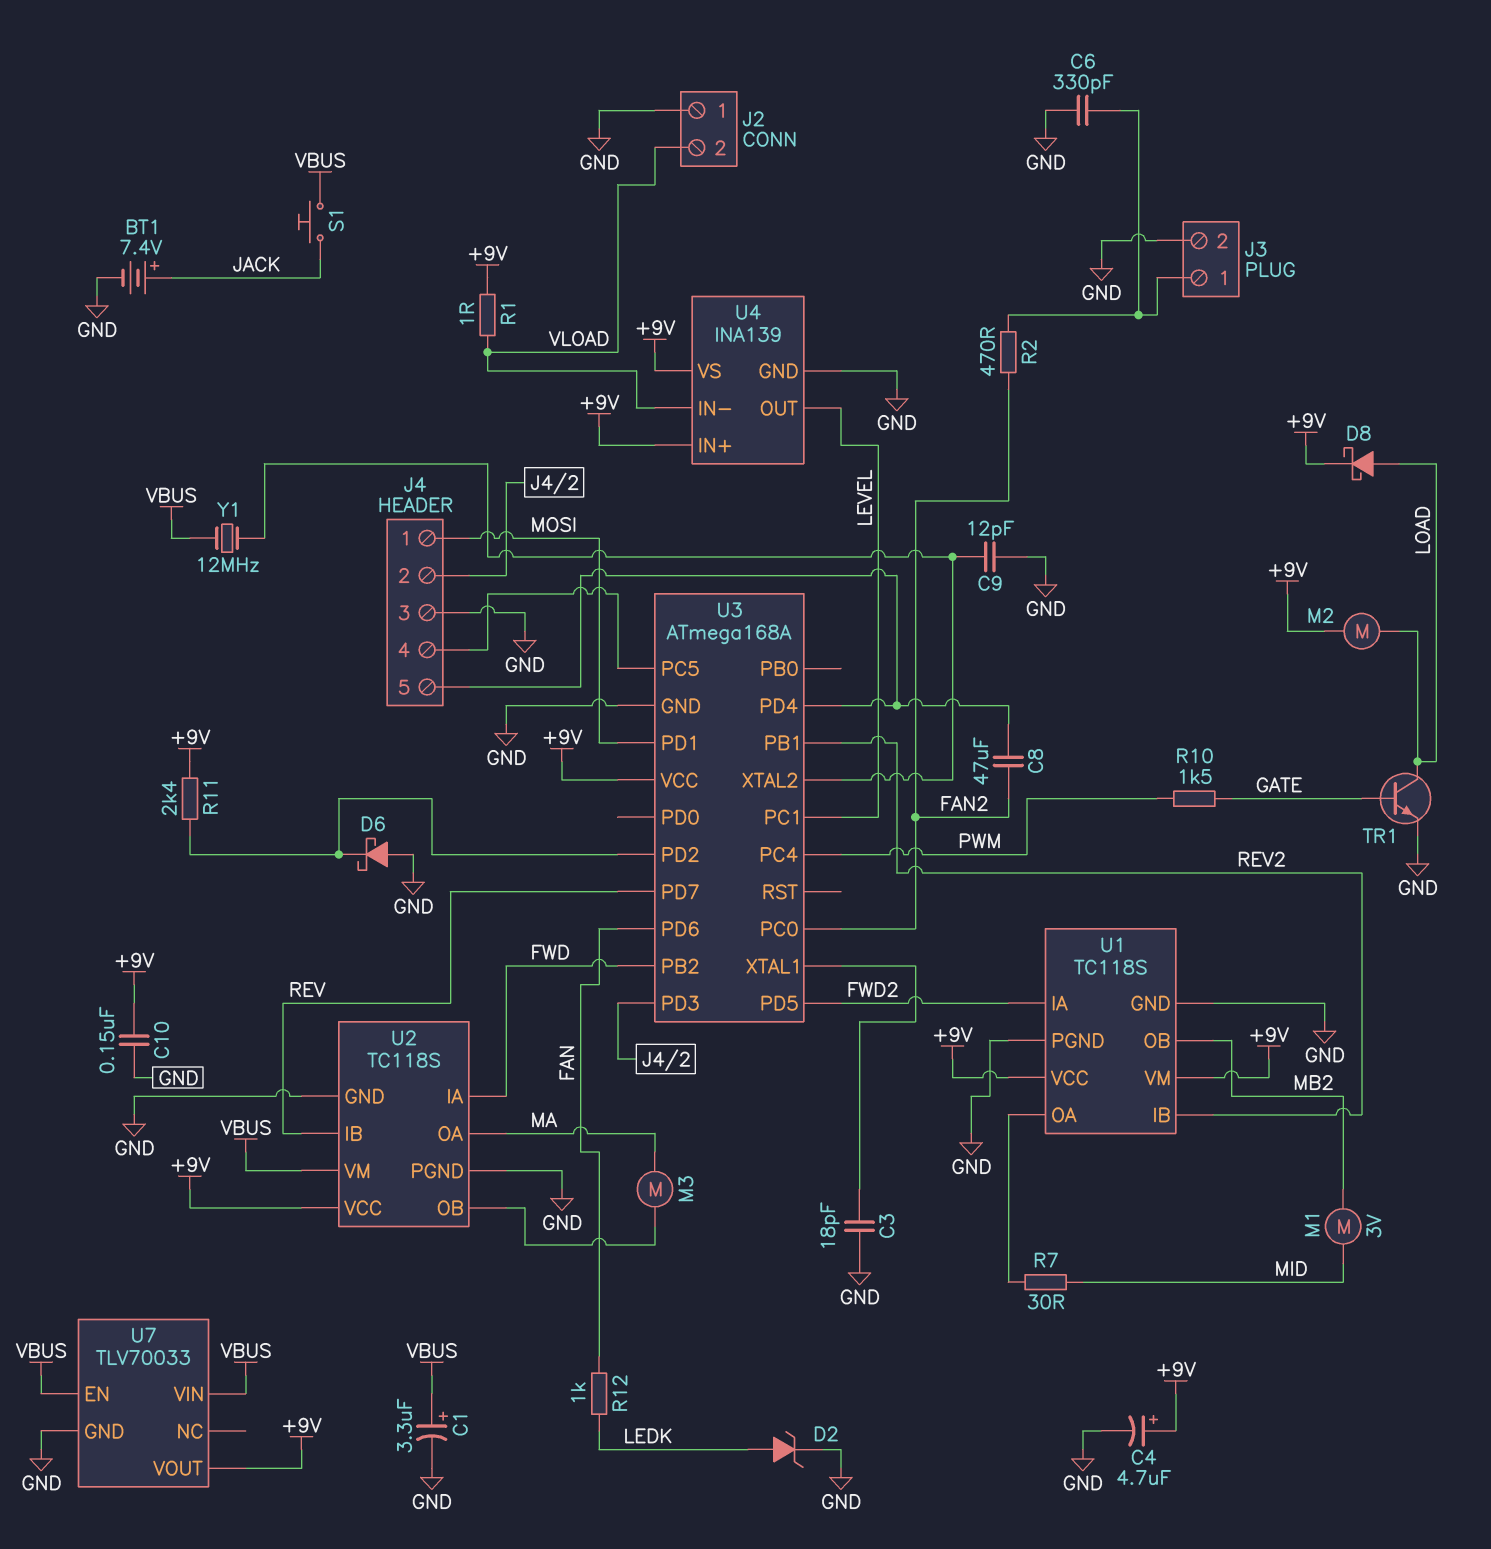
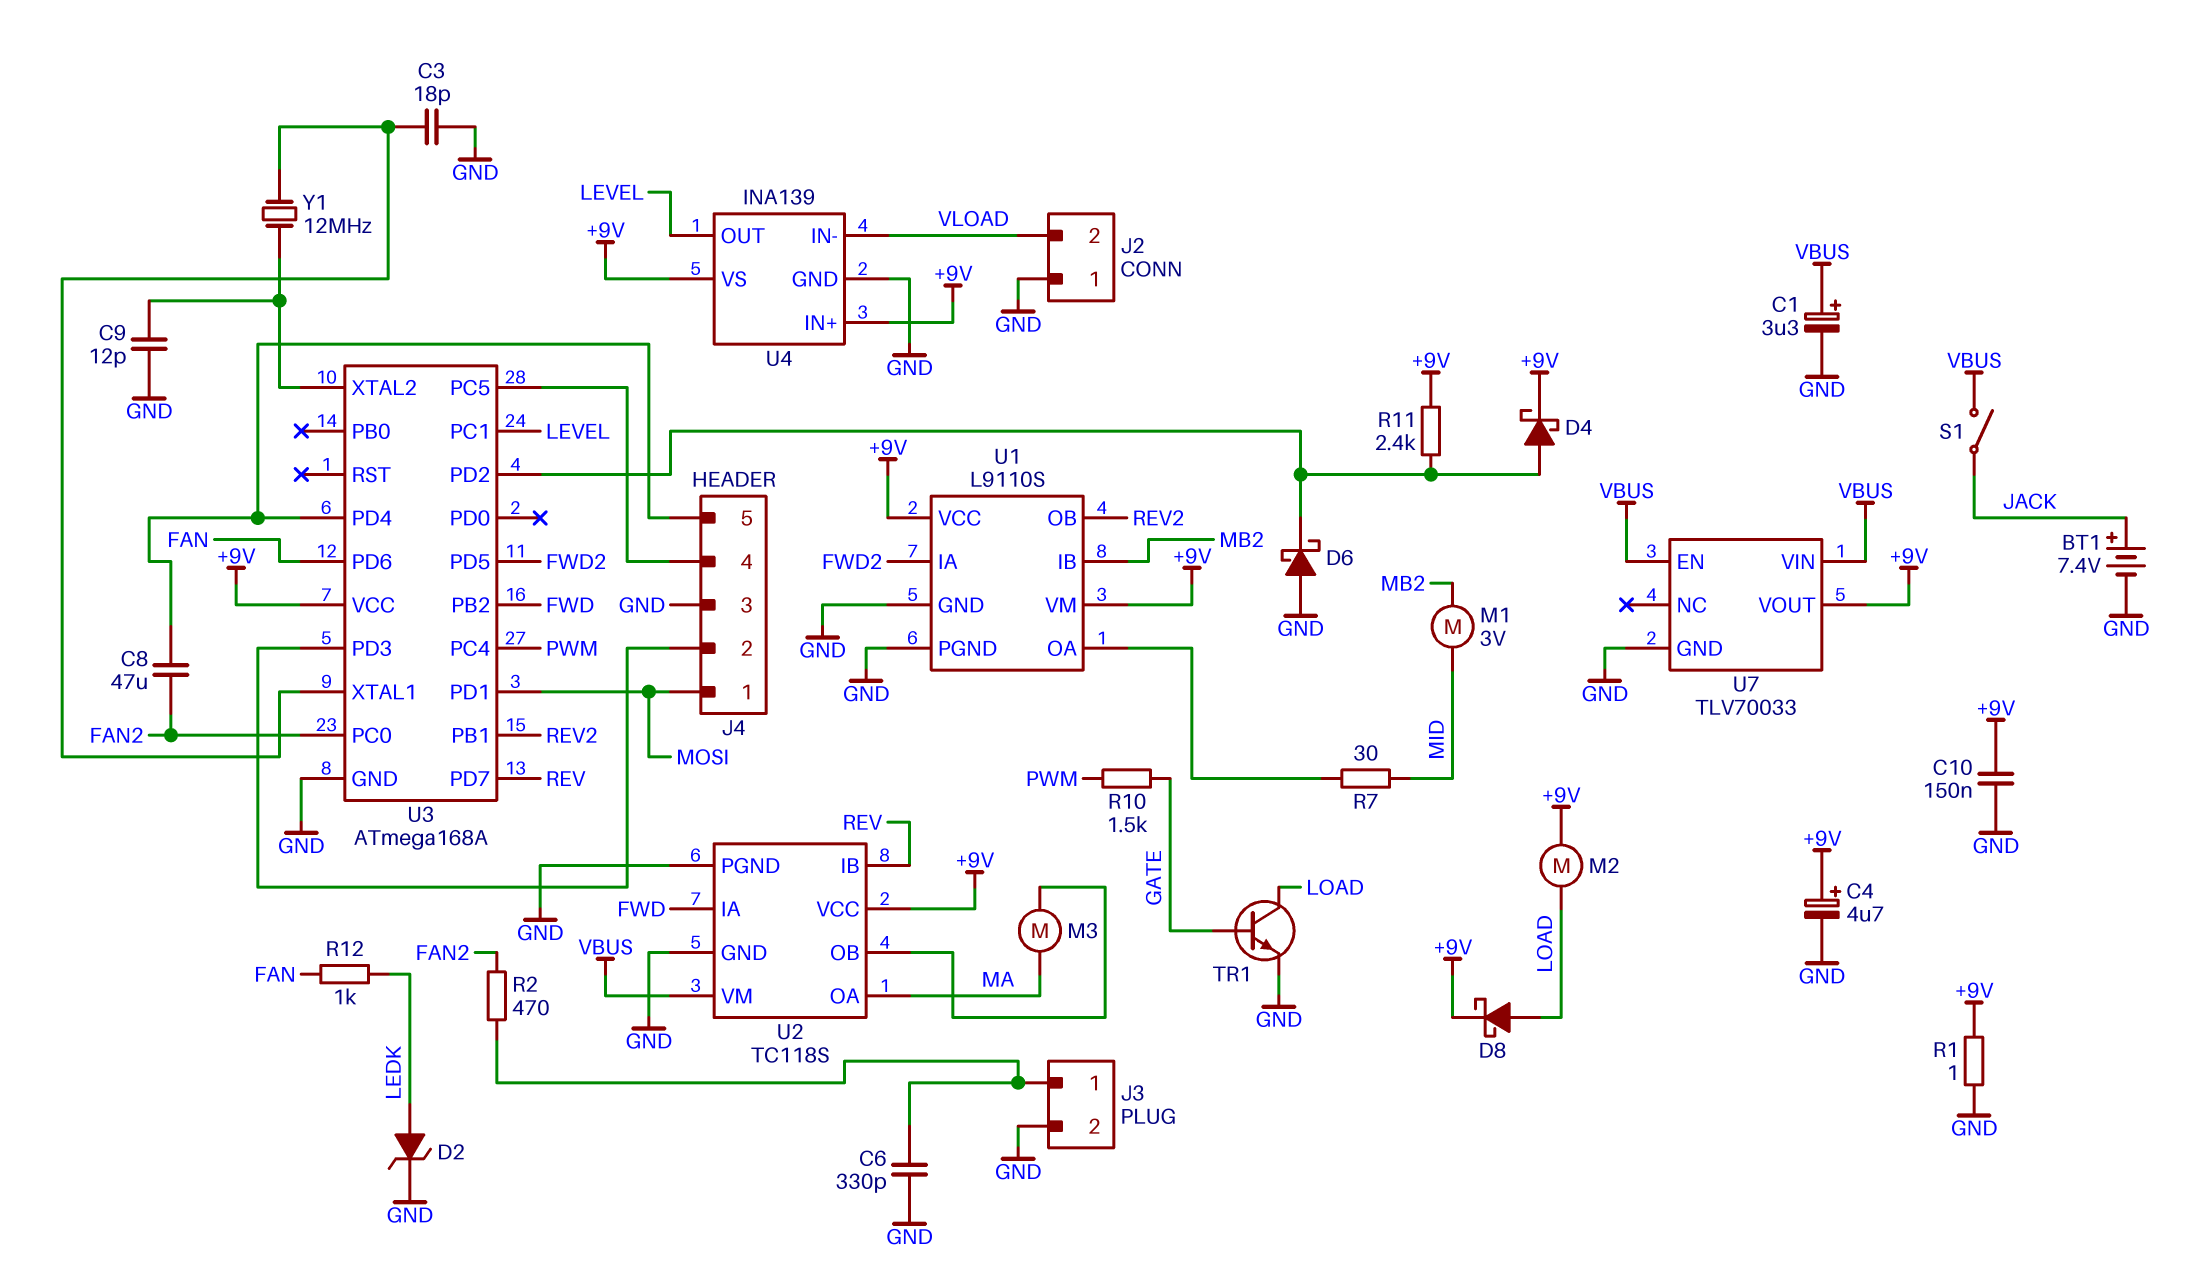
D4: none -> schottky (A U3/PD2, K +9V)
R1: 1 (+9V, VLOAD) -> 1 (+9V, GND)
S1: button (JACK, VBUS) -> switch (JACK, VBUS)
U1: TC118S -> L9110S
U1 pin IB: REV2 -> MB2
U1 pin OB: MB2 -> REV2
Y1: 12MHz (U3/XTAL2, VBUS) -> 12MHz (U3/XTAL1, U3/XTAL2)

